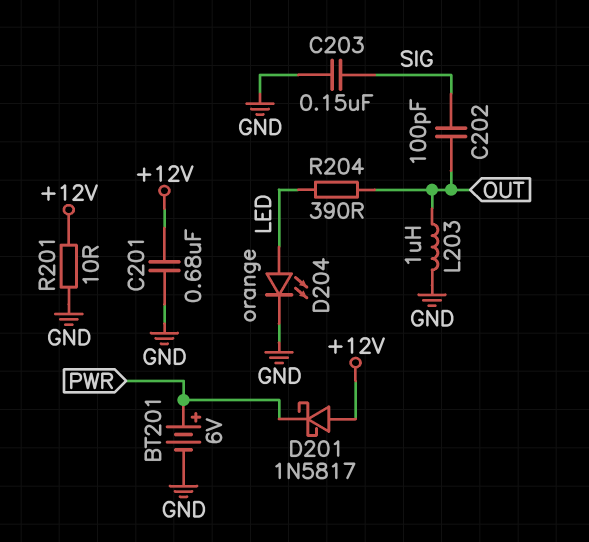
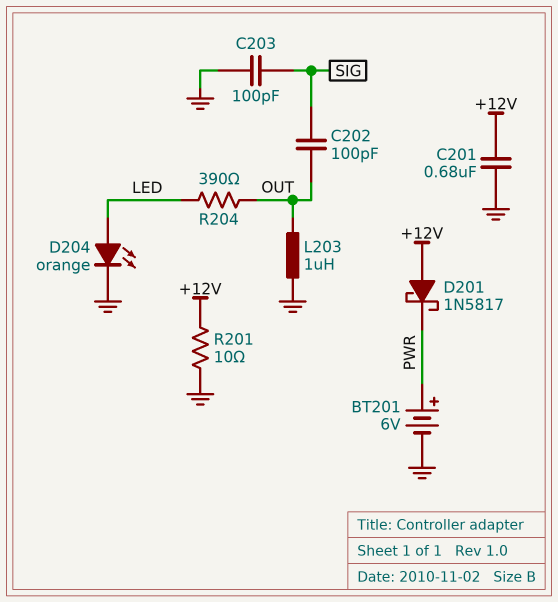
C203: 150nF (GND, SIG) -> 100pF (GND, SIG)

